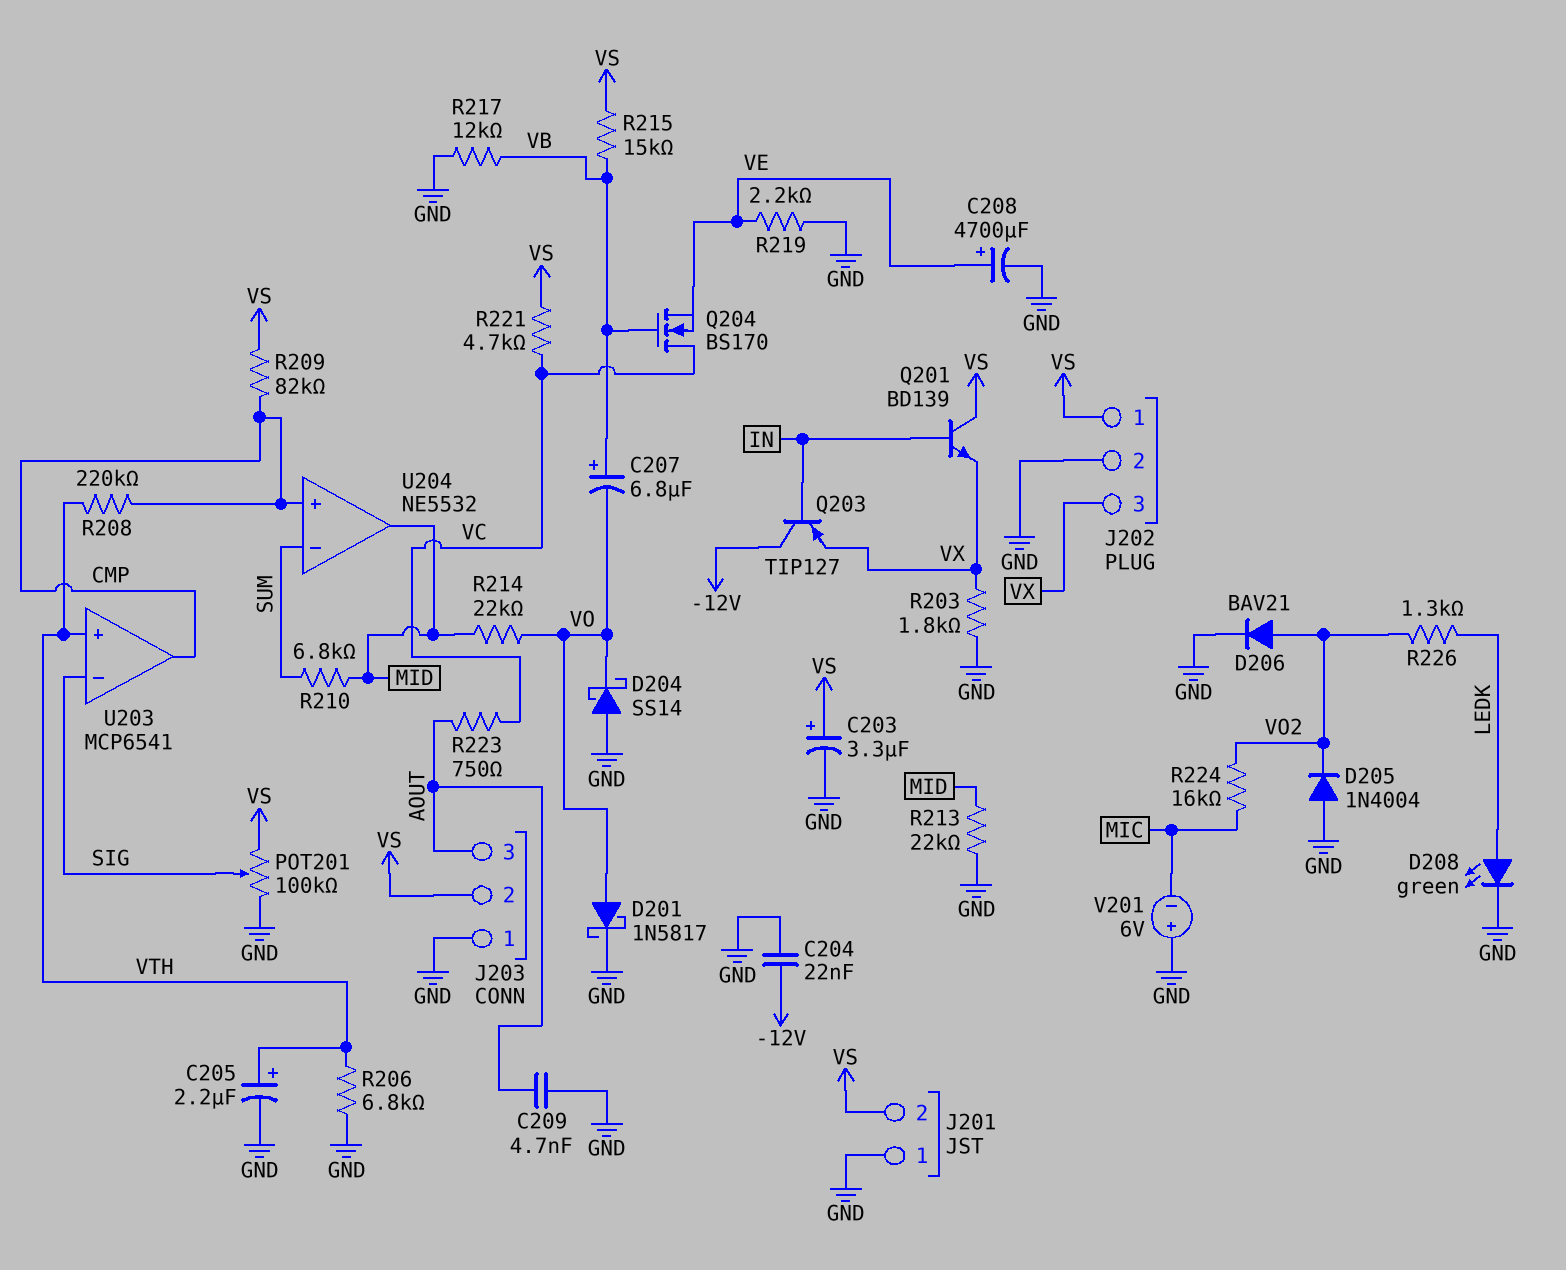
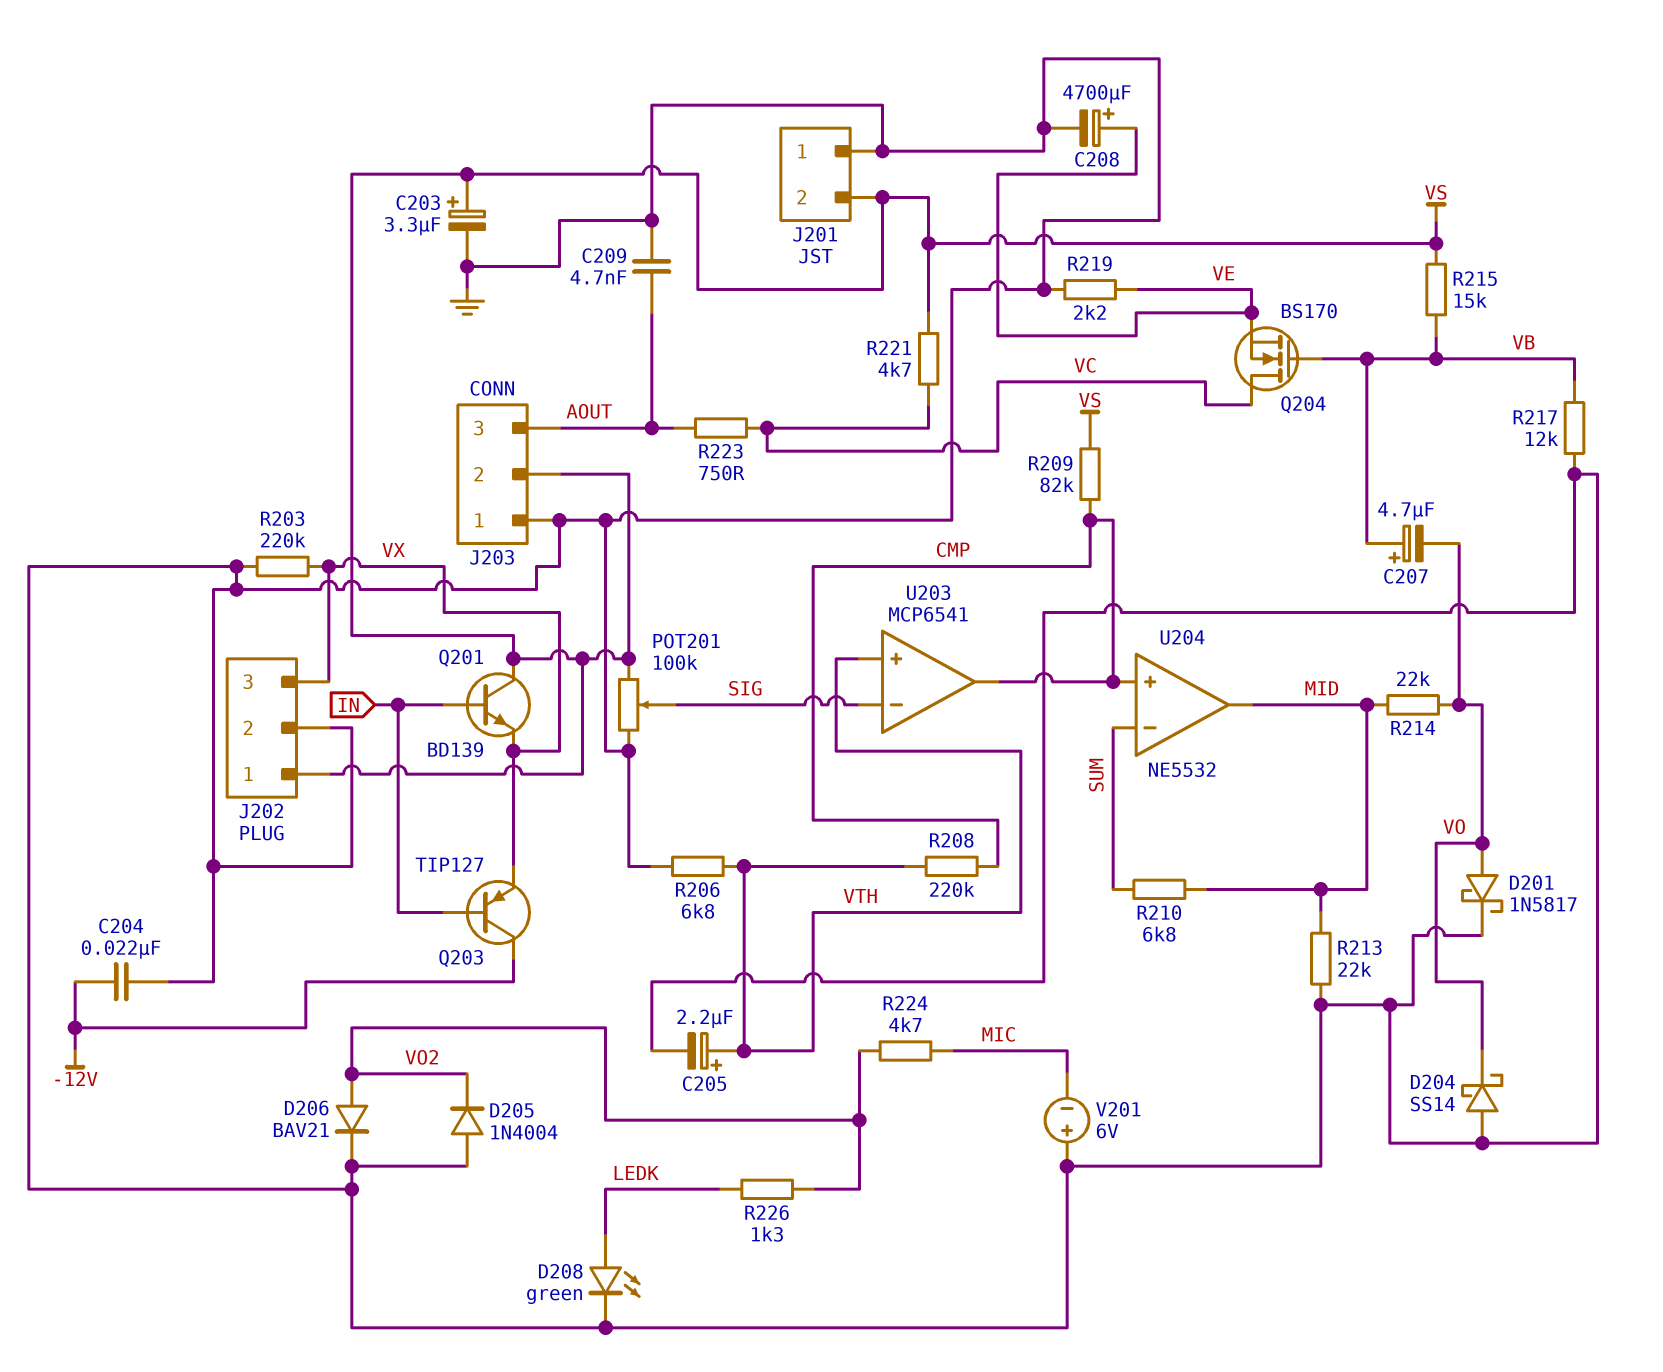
C207: 6.8uF (plus VB, minus VO) -> 4.7uF (plus VB, minus VO)
R203: 1.8k (GND, VX) -> 220k (GND, VX)
R224: 16k (MIC, VO2) -> 4.7k (MIC, VO2)

